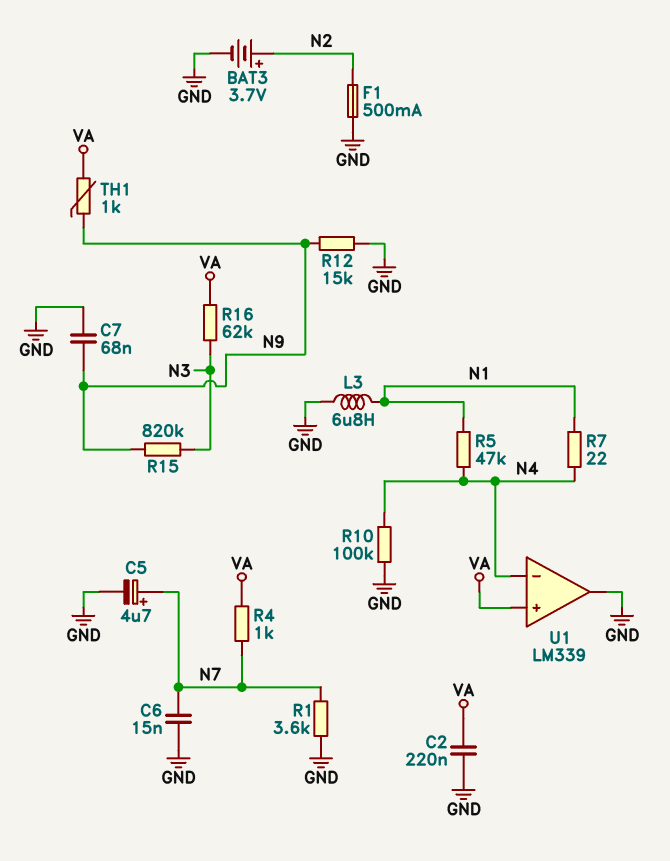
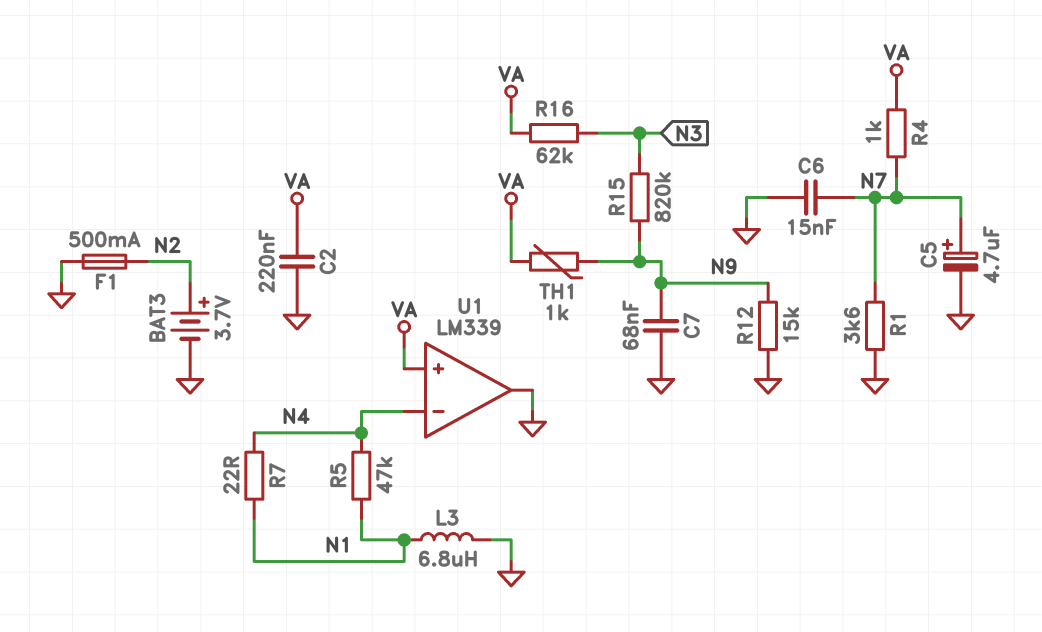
R10: 100k (GND, N4) -> none

